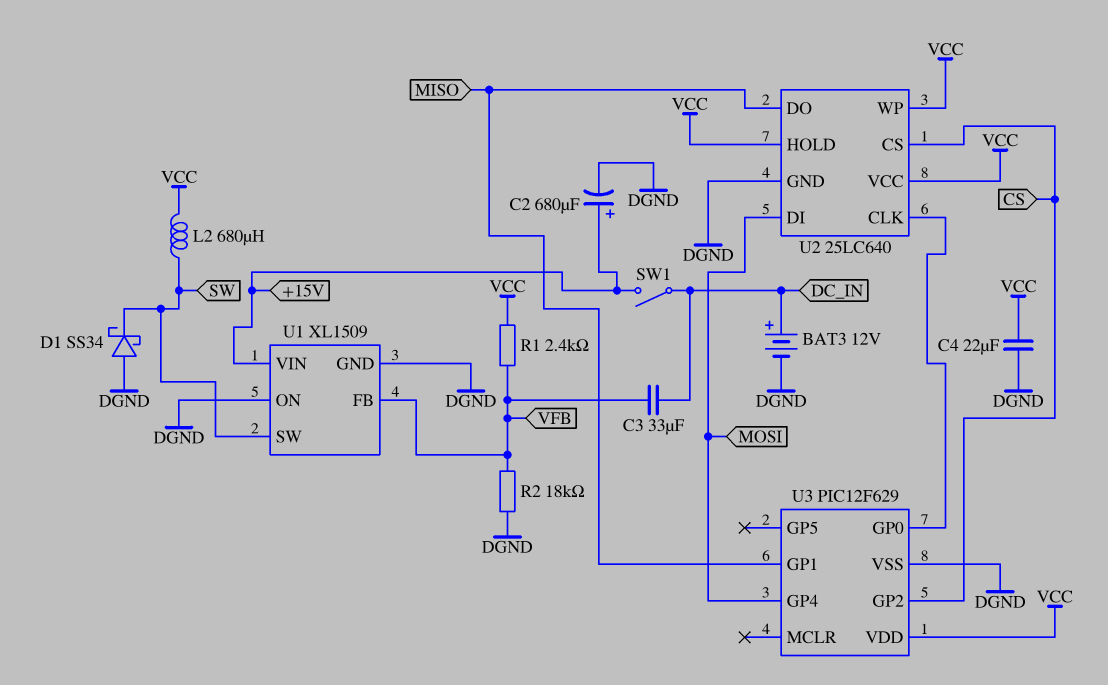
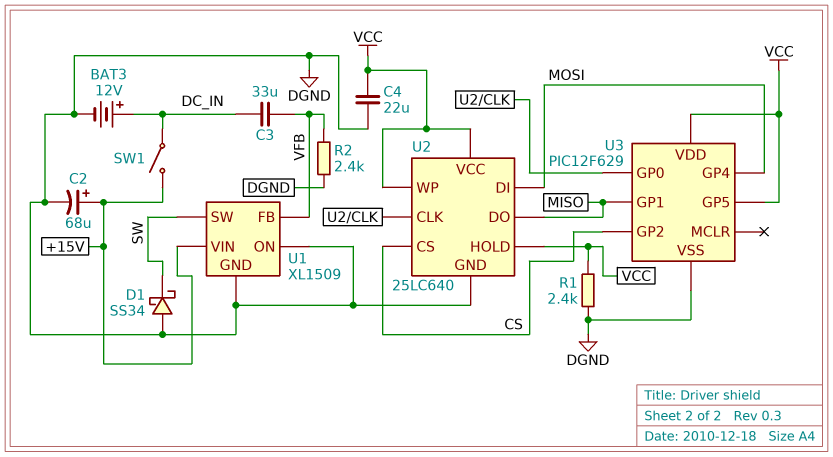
C2: 680uF (plus +15V, minus DGND) -> 68uF (plus +15V, minus DGND)
L2: 680uH (SW, VCC) -> none
R1: 2.4k (VCC, VFB) -> 2.4k (DGND, VCC)
R2: 18k (DGND, VFB) -> 2.4k (DGND, VFB)
U3 pin GP5: none -> VCC

